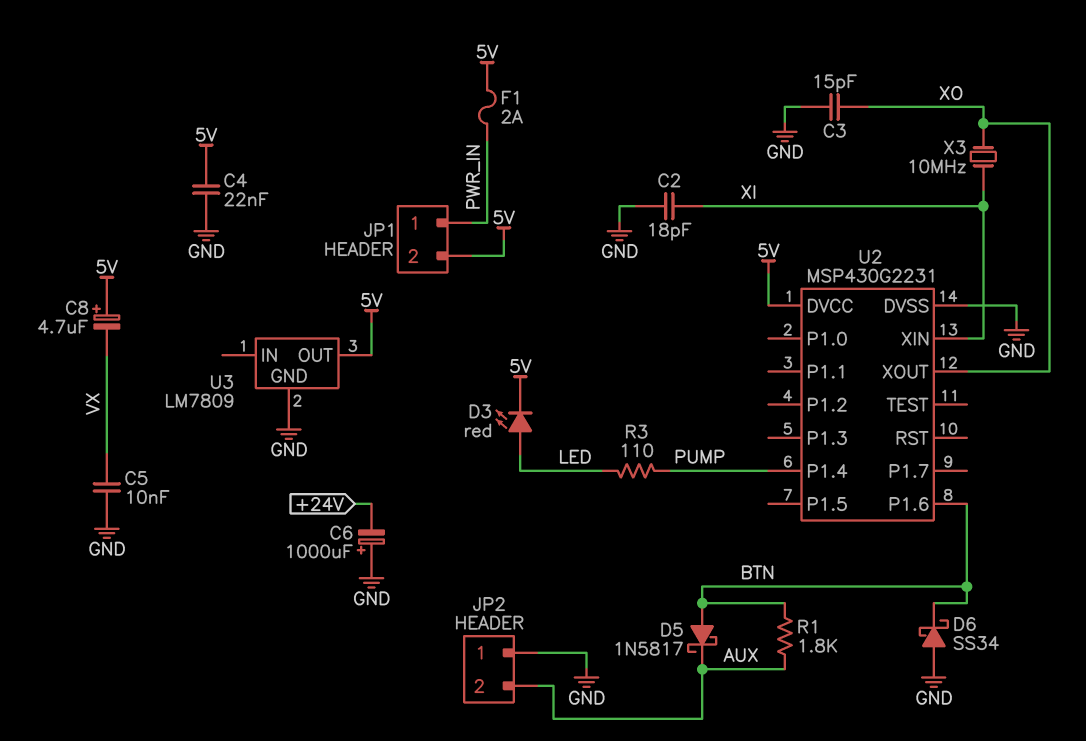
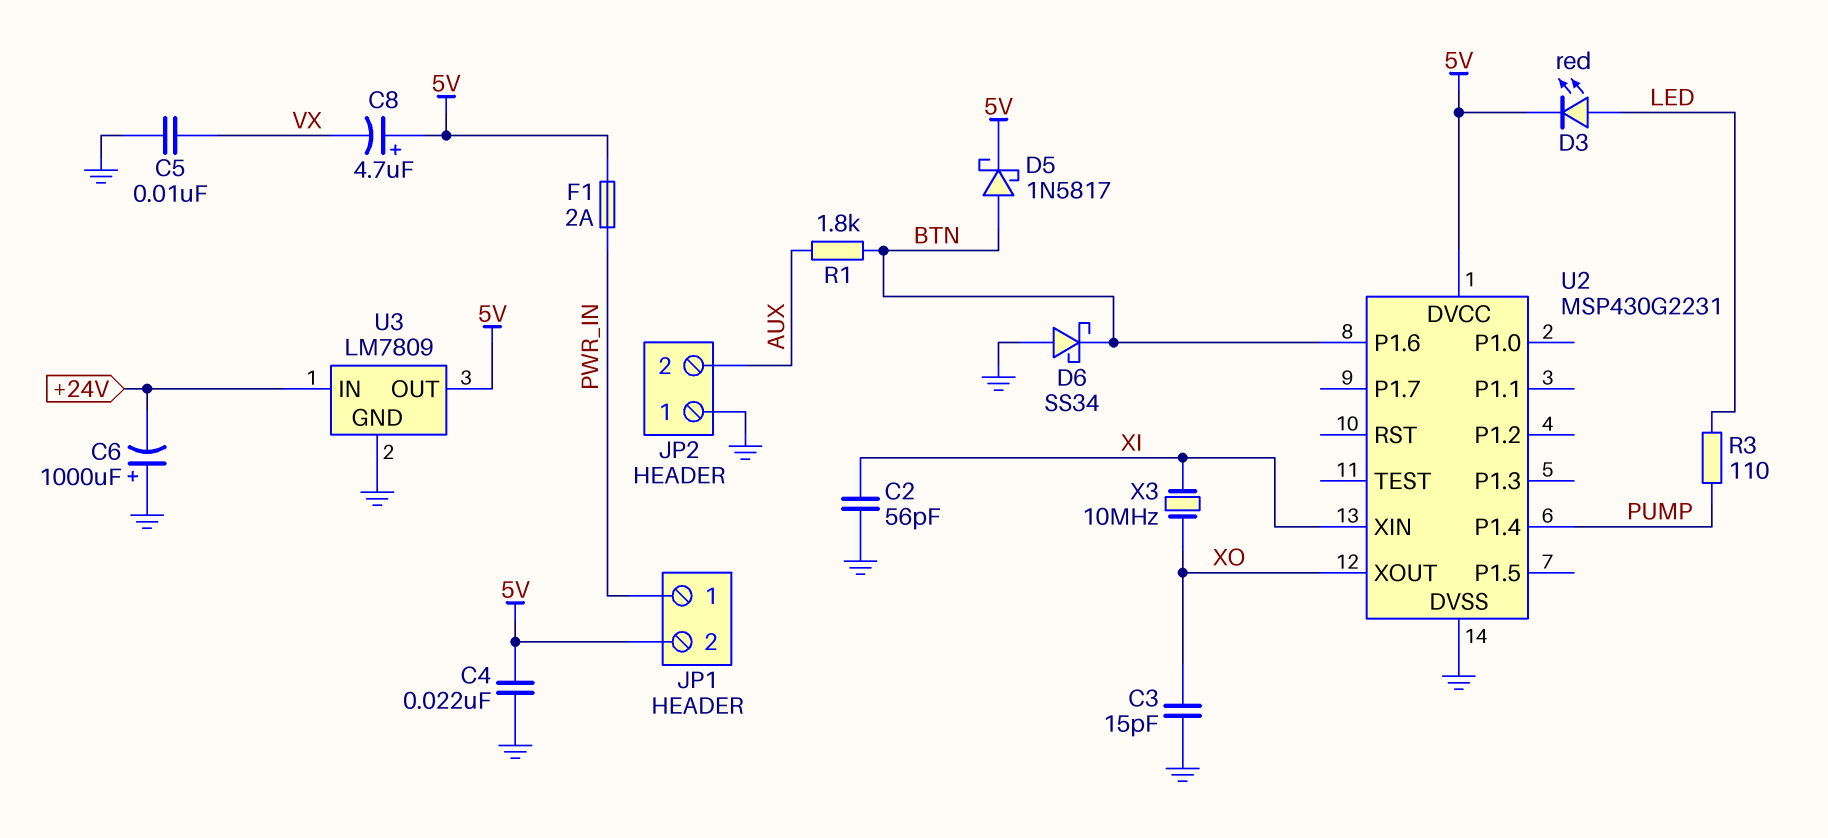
C2: 18pF (GND, XI) -> 56pF (GND, XI)
D5: schottky 1N5817 (A BTN, K AUX) -> schottky 1N5817 (A BTN, K 5V)
U3 pin IN: none -> +24V

